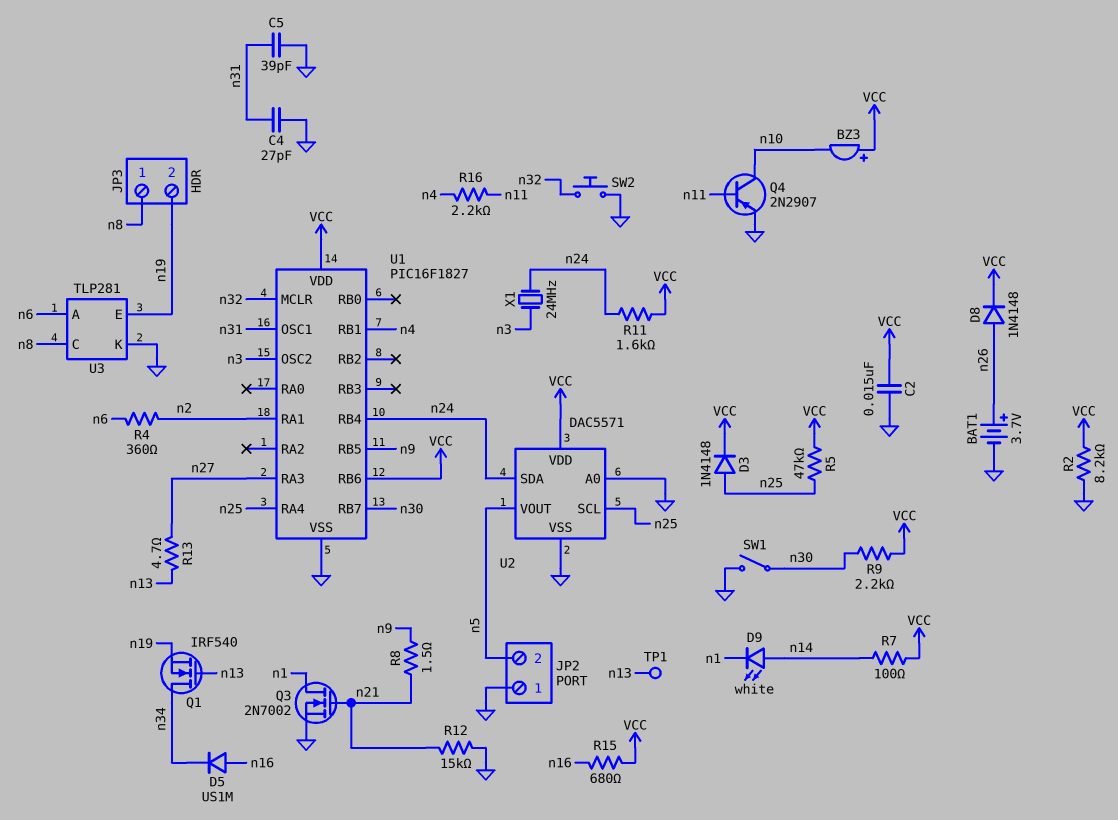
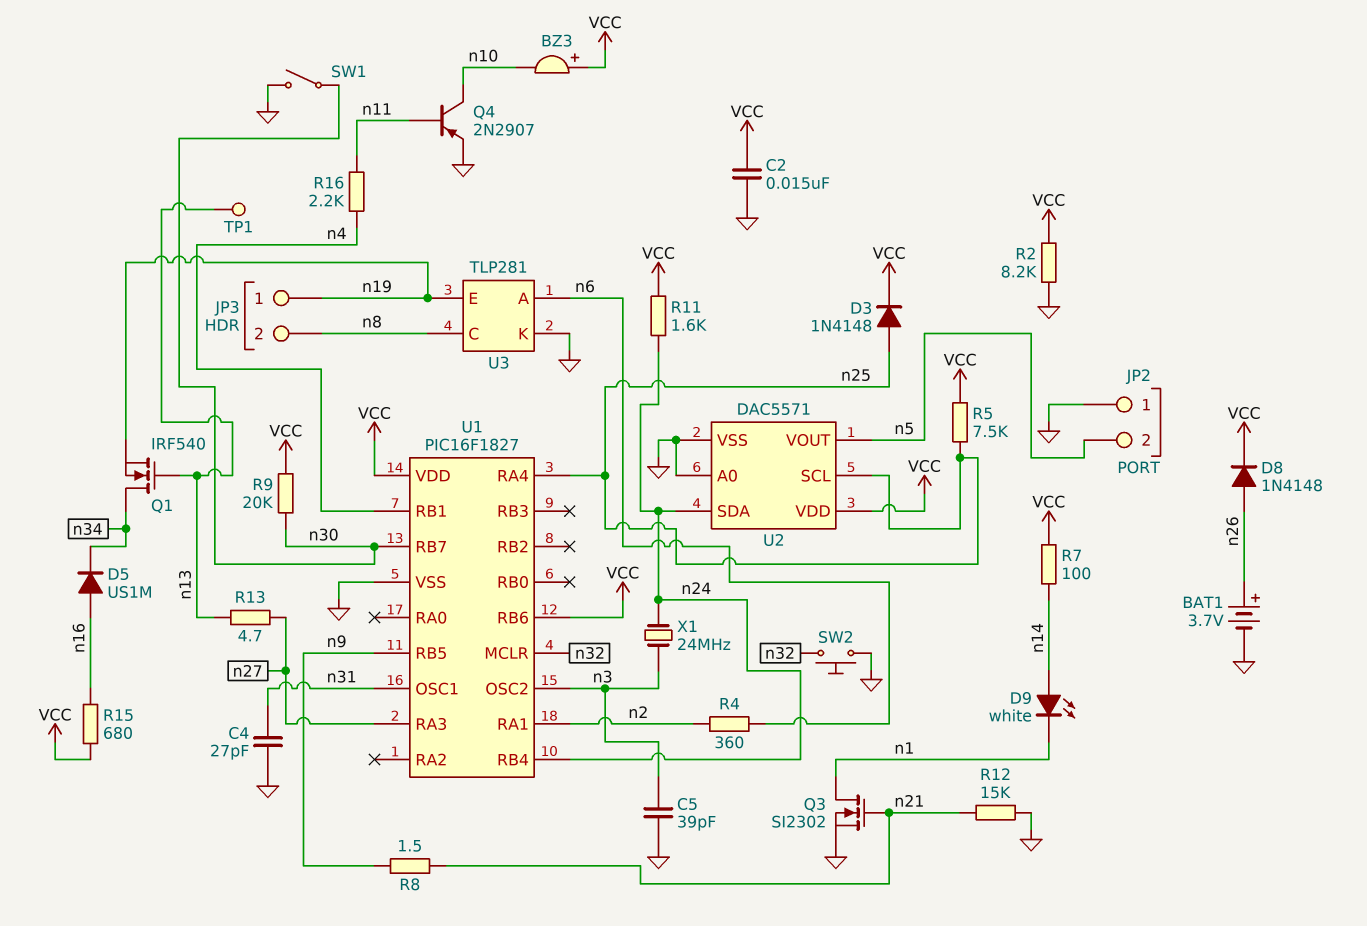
C5: 39pF (GND, n31) -> 39pF (GND, n3)
JP3 pin 1: n8 -> n19
JP3 pin 2: n19 -> n8
Q3: NMOS 2N7002 (G n21, D n1, S GND) -> NMOS SI2302 (G n21, D n1, S GND)
R5: 47k (VCC, n25) -> 7.5k (VCC, n25)
R9: 2.2k (VCC, n30) -> 20k (VCC, n30)

